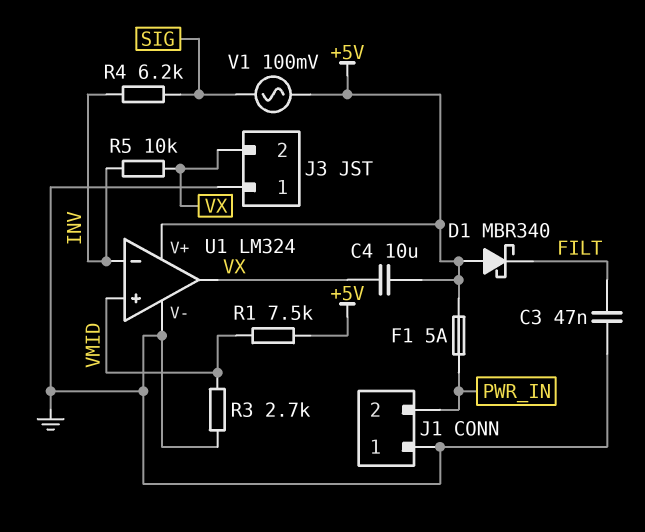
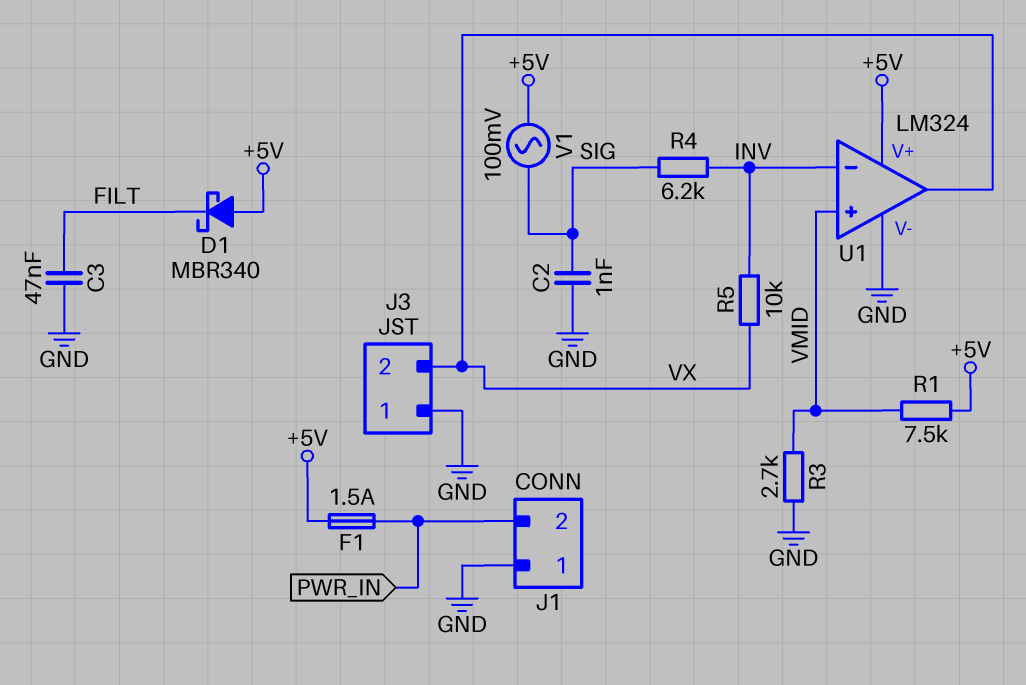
C2: none -> 1nF (GND, SIG)
C4: 10uF (+5V, VX) -> none
F1: 5A (+5V, PWR_IN) -> 1.5A (+5V, PWR_IN)

